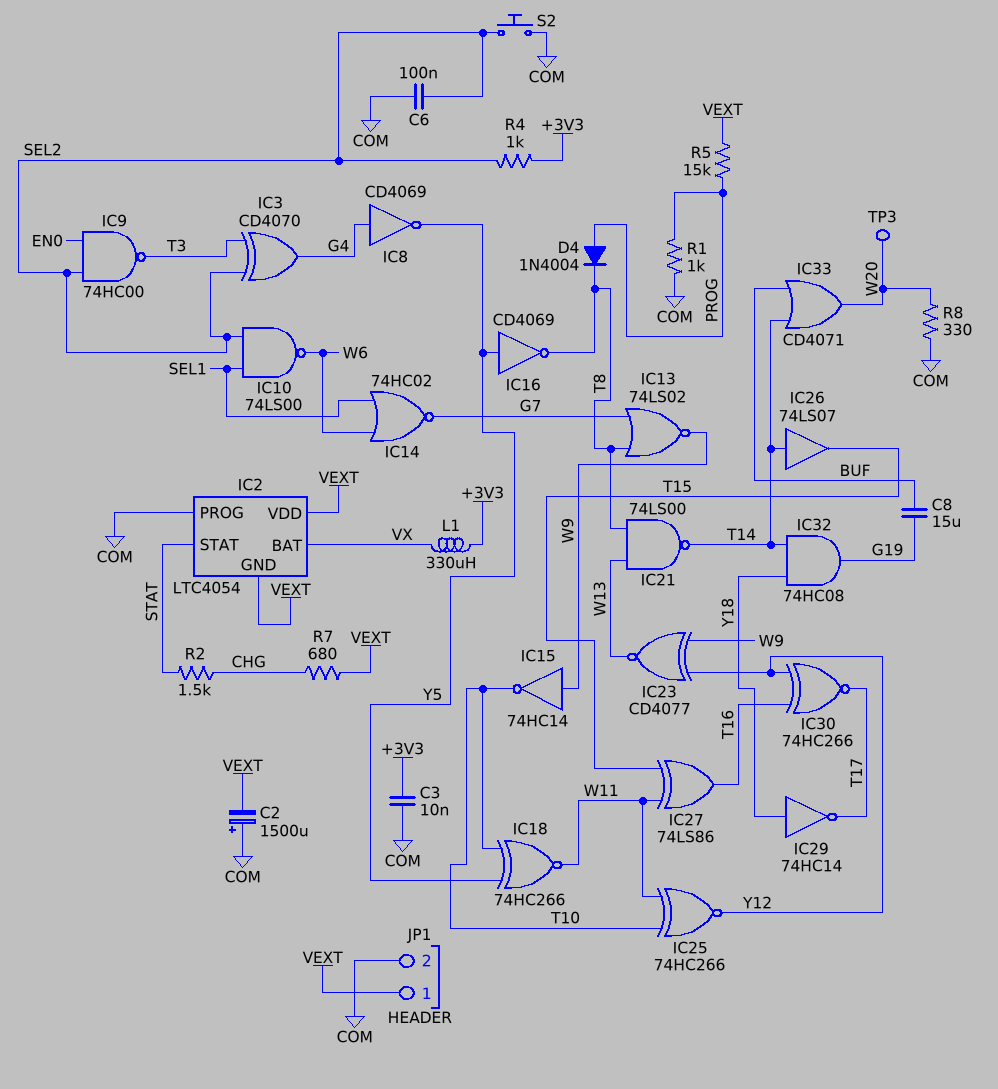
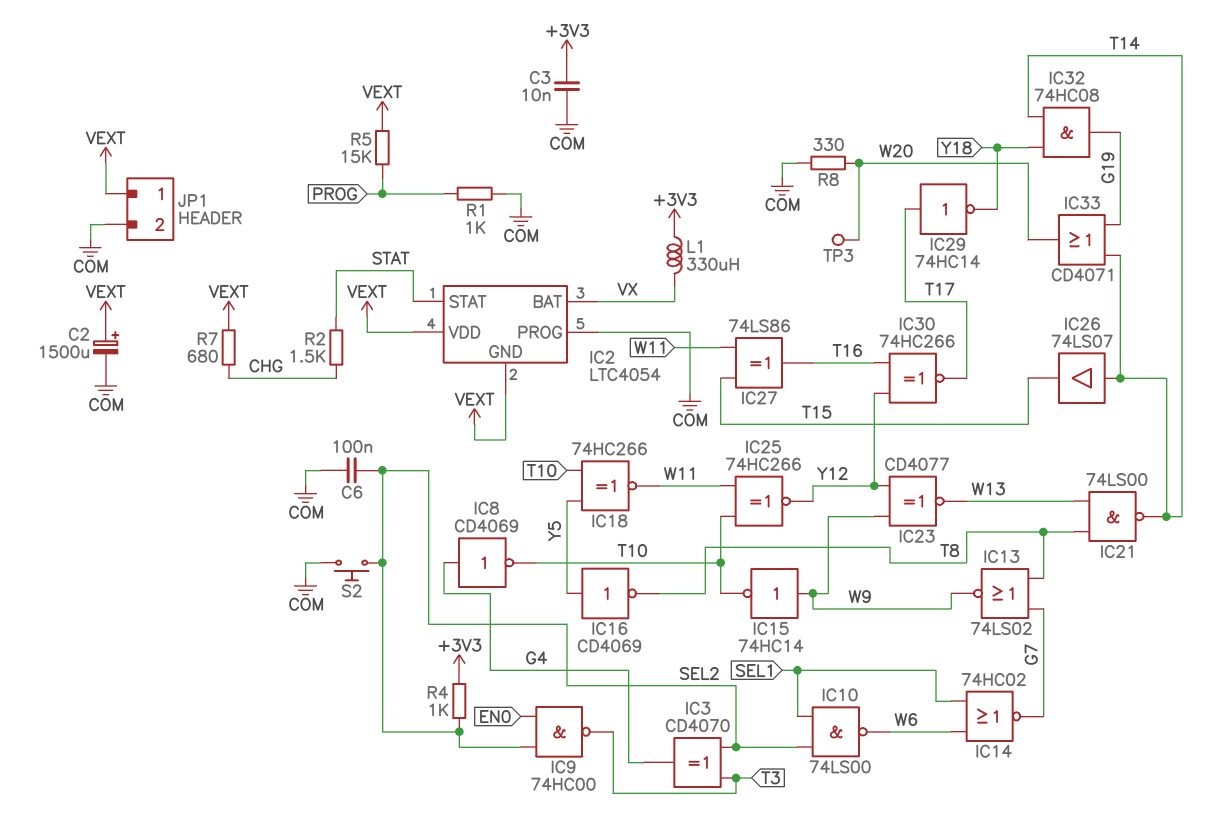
C2: 1500uF (plus COM, minus VEXT) -> 1500uF (plus VEXT, minus COM)
C8: 15uF (BUF, G19) -> none
D4: diode 1N4004 (A PROG, K T8) -> none
IC8: NOT CD4069 (in G4, out Y5) -> NOT CD4069 (in G4, out T10)
IC29: NOT 74HC14 (in Y18, out T17) -> NOT 74HC14 (in T17, out Y18)
IC33: OR CD4071 (in BUF, in T14, out W20) -> OR CD4071 (in G19, in T14, out W20)

